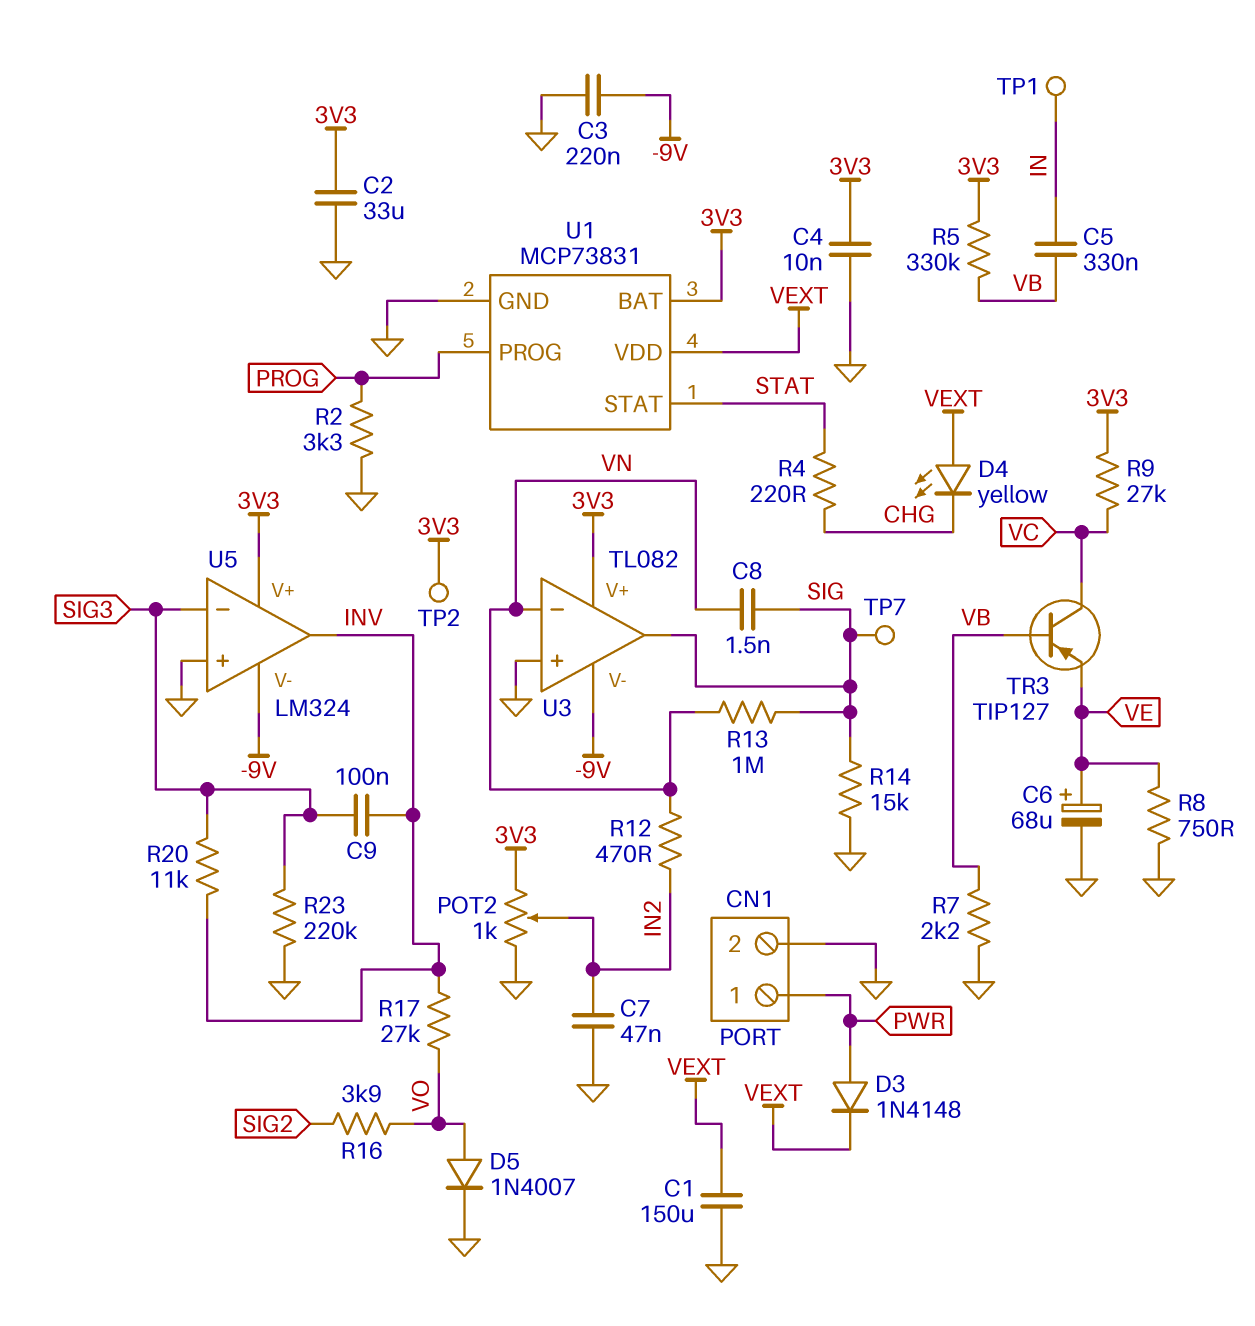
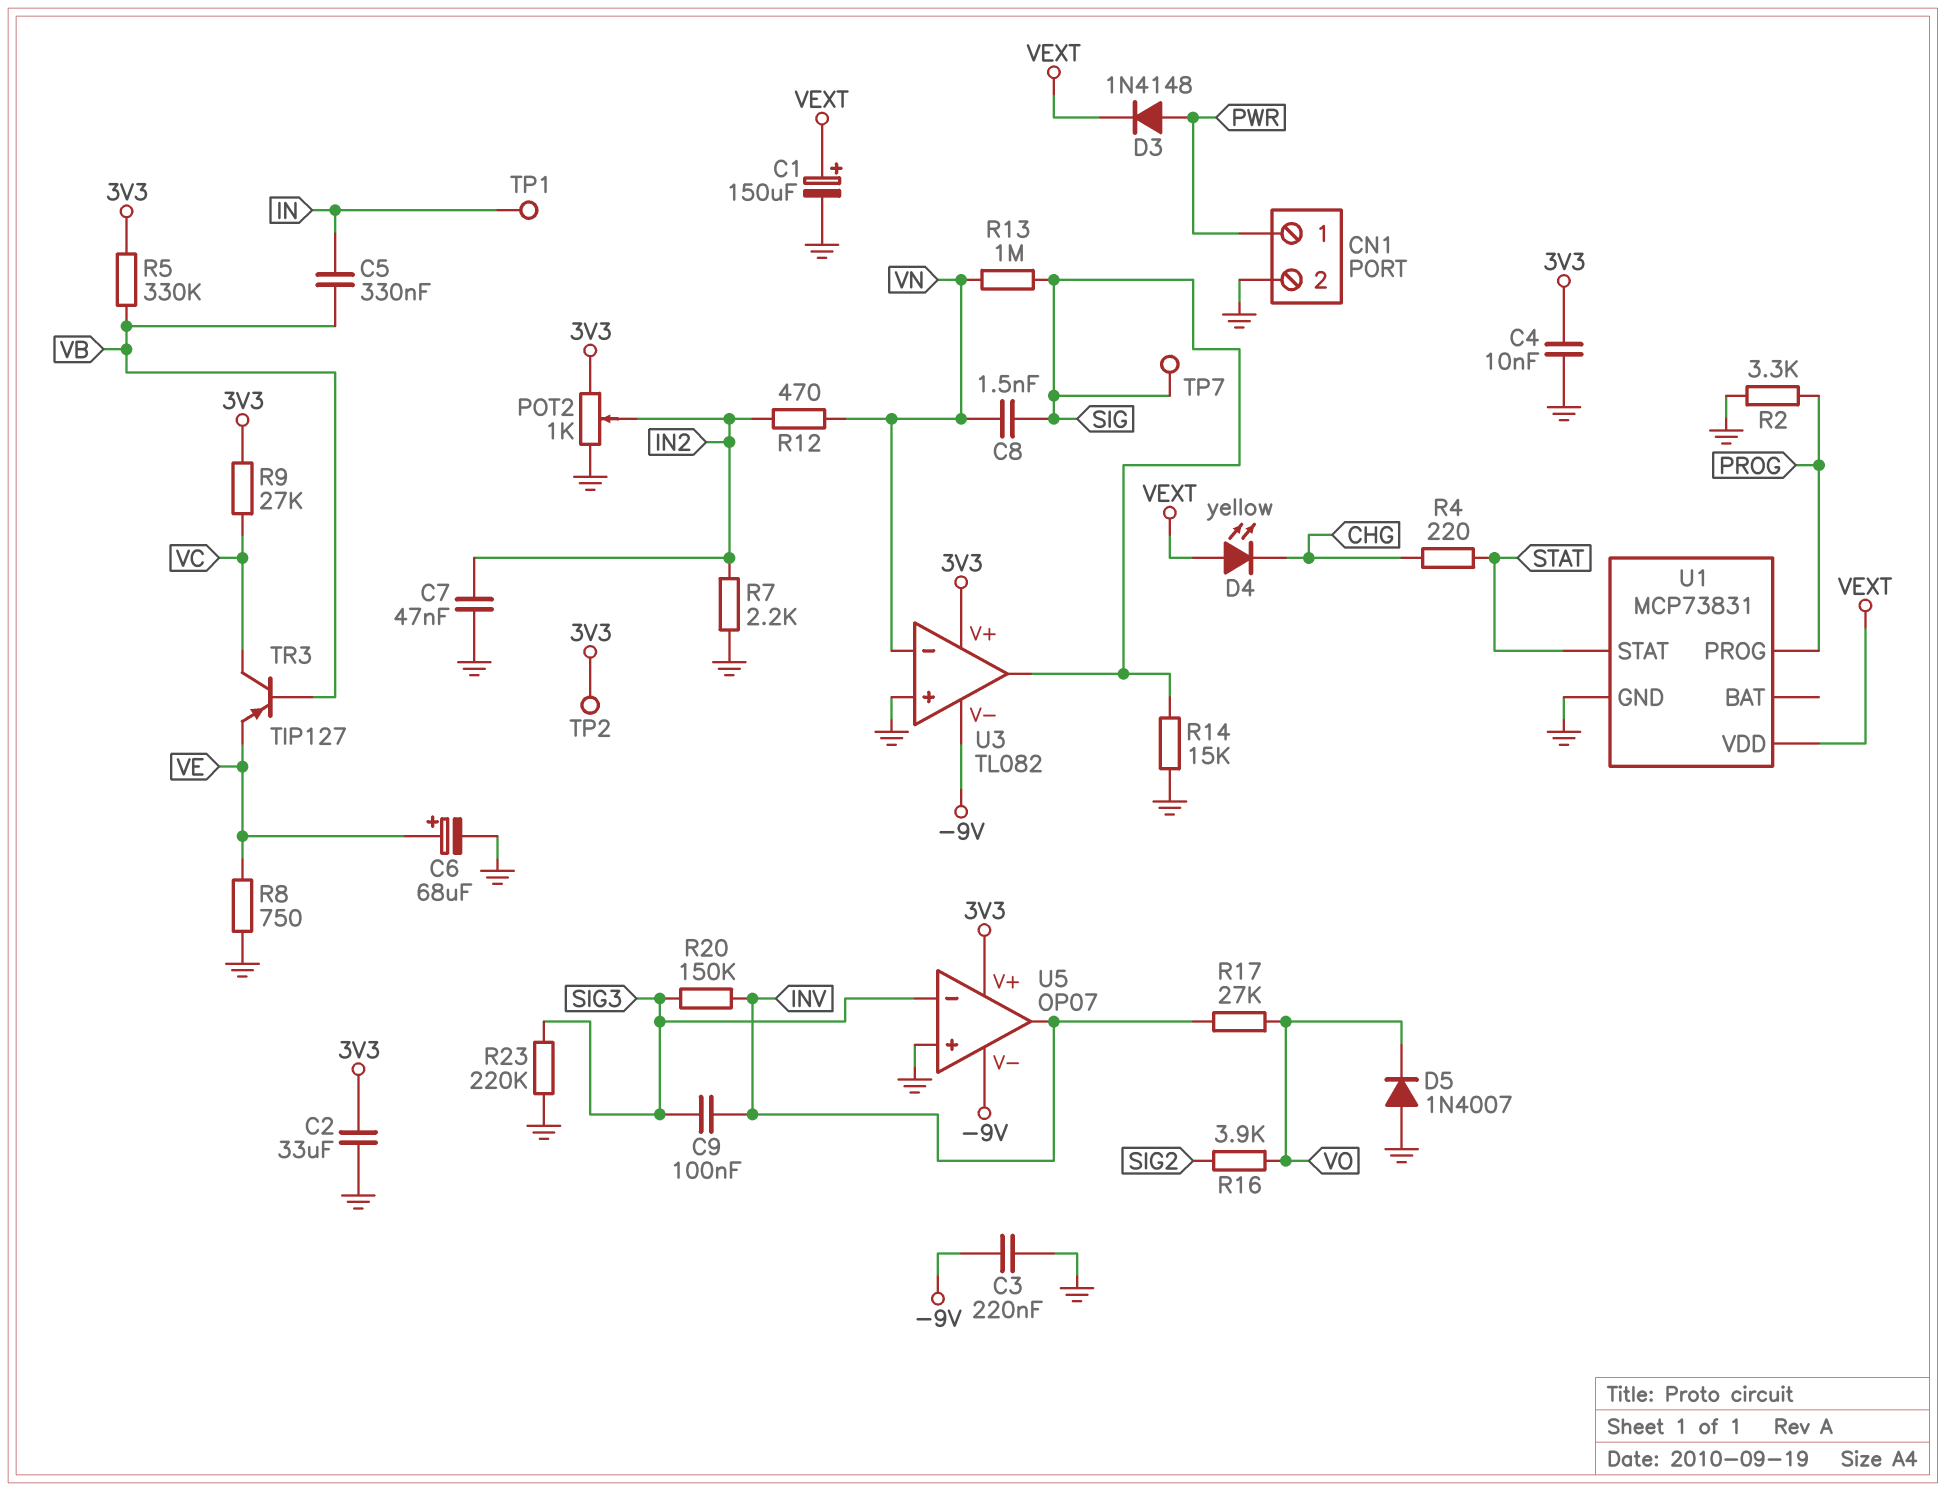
C1: 150uF (GND, VEXT) -> 150uF (plus VEXT, minus GND)
D5: diode 1N4007 (A VO, K GND) -> diode 1N4007 (A GND, K VO)
R7: 2.2k (GND, VB) -> 2.2k (GND, IN2)
R20: 11k (INV, SIG3) -> 150k (INV, SIG3)
U1 pin BAT: 3V3 -> none
U5: LM324 -> OP07

